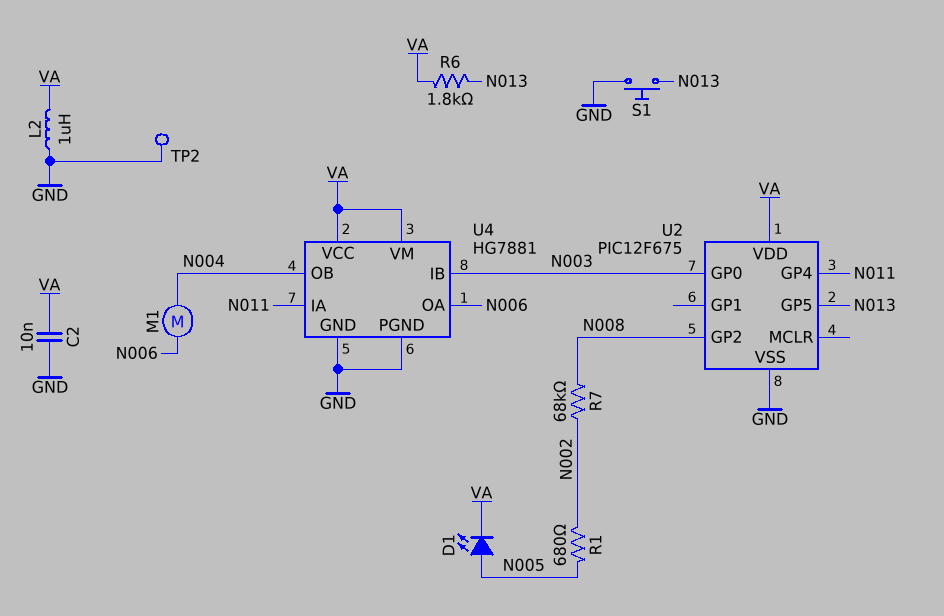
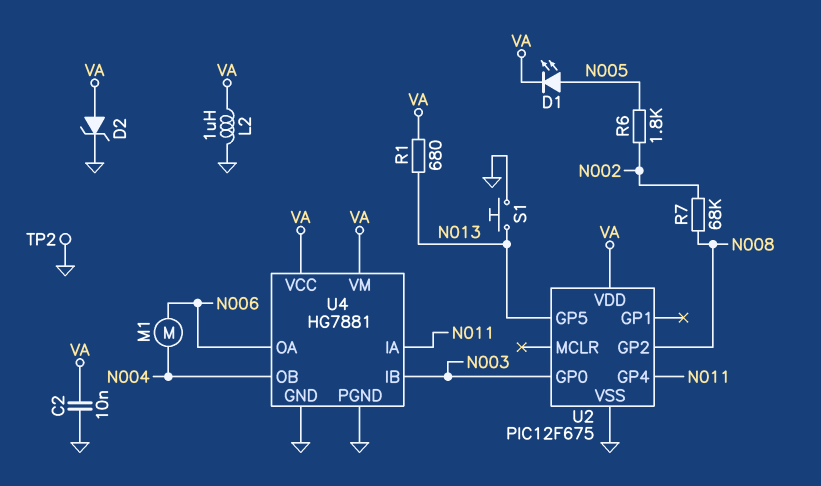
D2: none -> zener (A VA, K GND)
R1: 680 (N002, N005) -> 680 (N013, VA)
R6: 1.8k (N013, VA) -> 1.8k (N002, N005)

